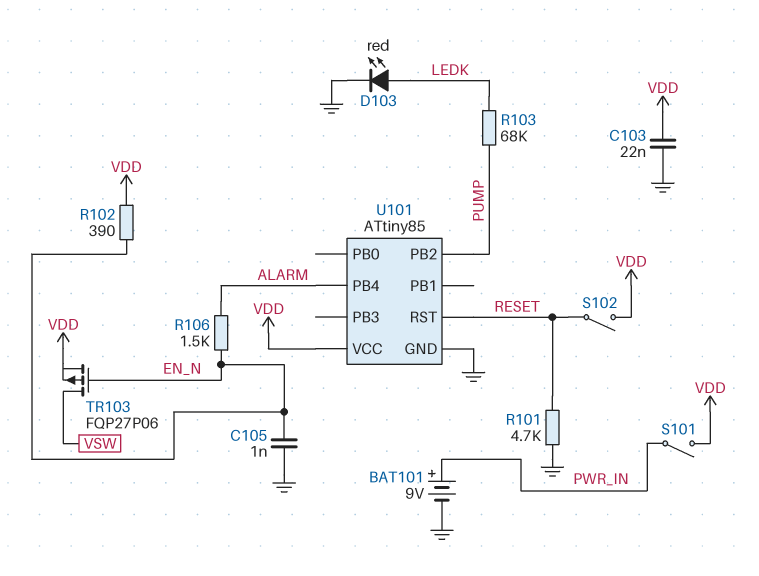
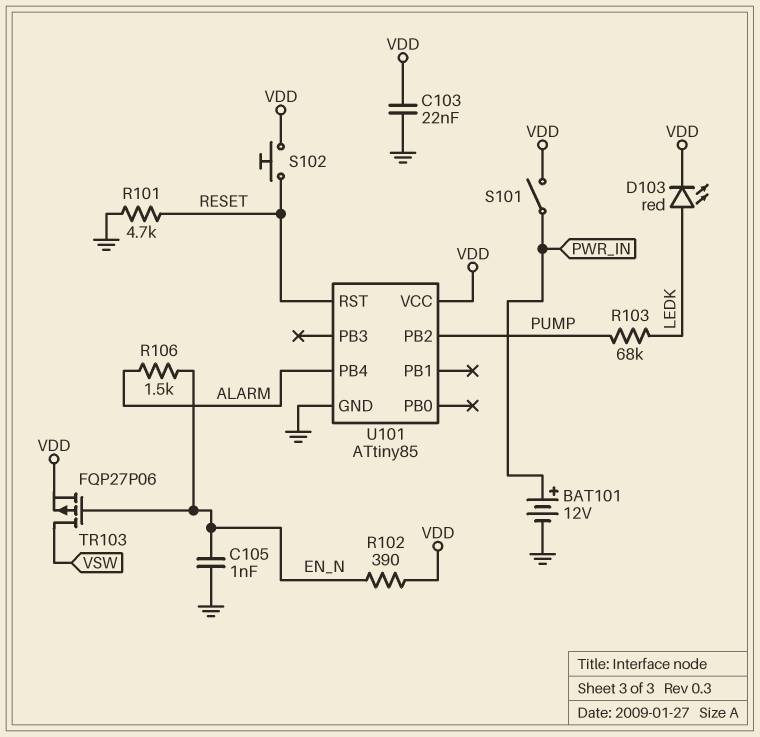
BAT101: 9V (plus PWR_IN, minus GND) -> 12V (plus PWR_IN, minus GND)
D103: LED red (A LEDK, K GND) -> LED red (A LEDK, K VDD)
S102: switch (RESET, VDD) -> button (RESET, VDD)

